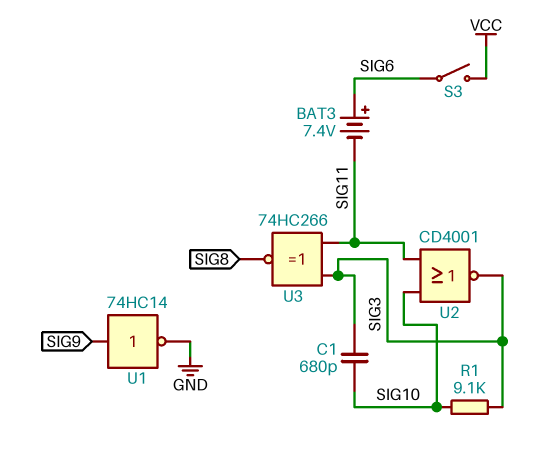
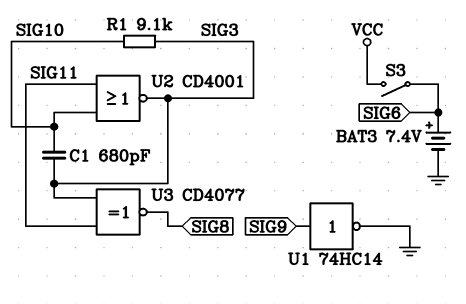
BAT3: 7.4V (plus SIG6, minus SIG11) -> 7.4V (plus SIG6, minus GND)
U3: XNOR 74HC266 (in SIG3, in SIG11, out SIG8) -> XNOR CD4077 (in SIG3, in SIG11, out SIG8)

